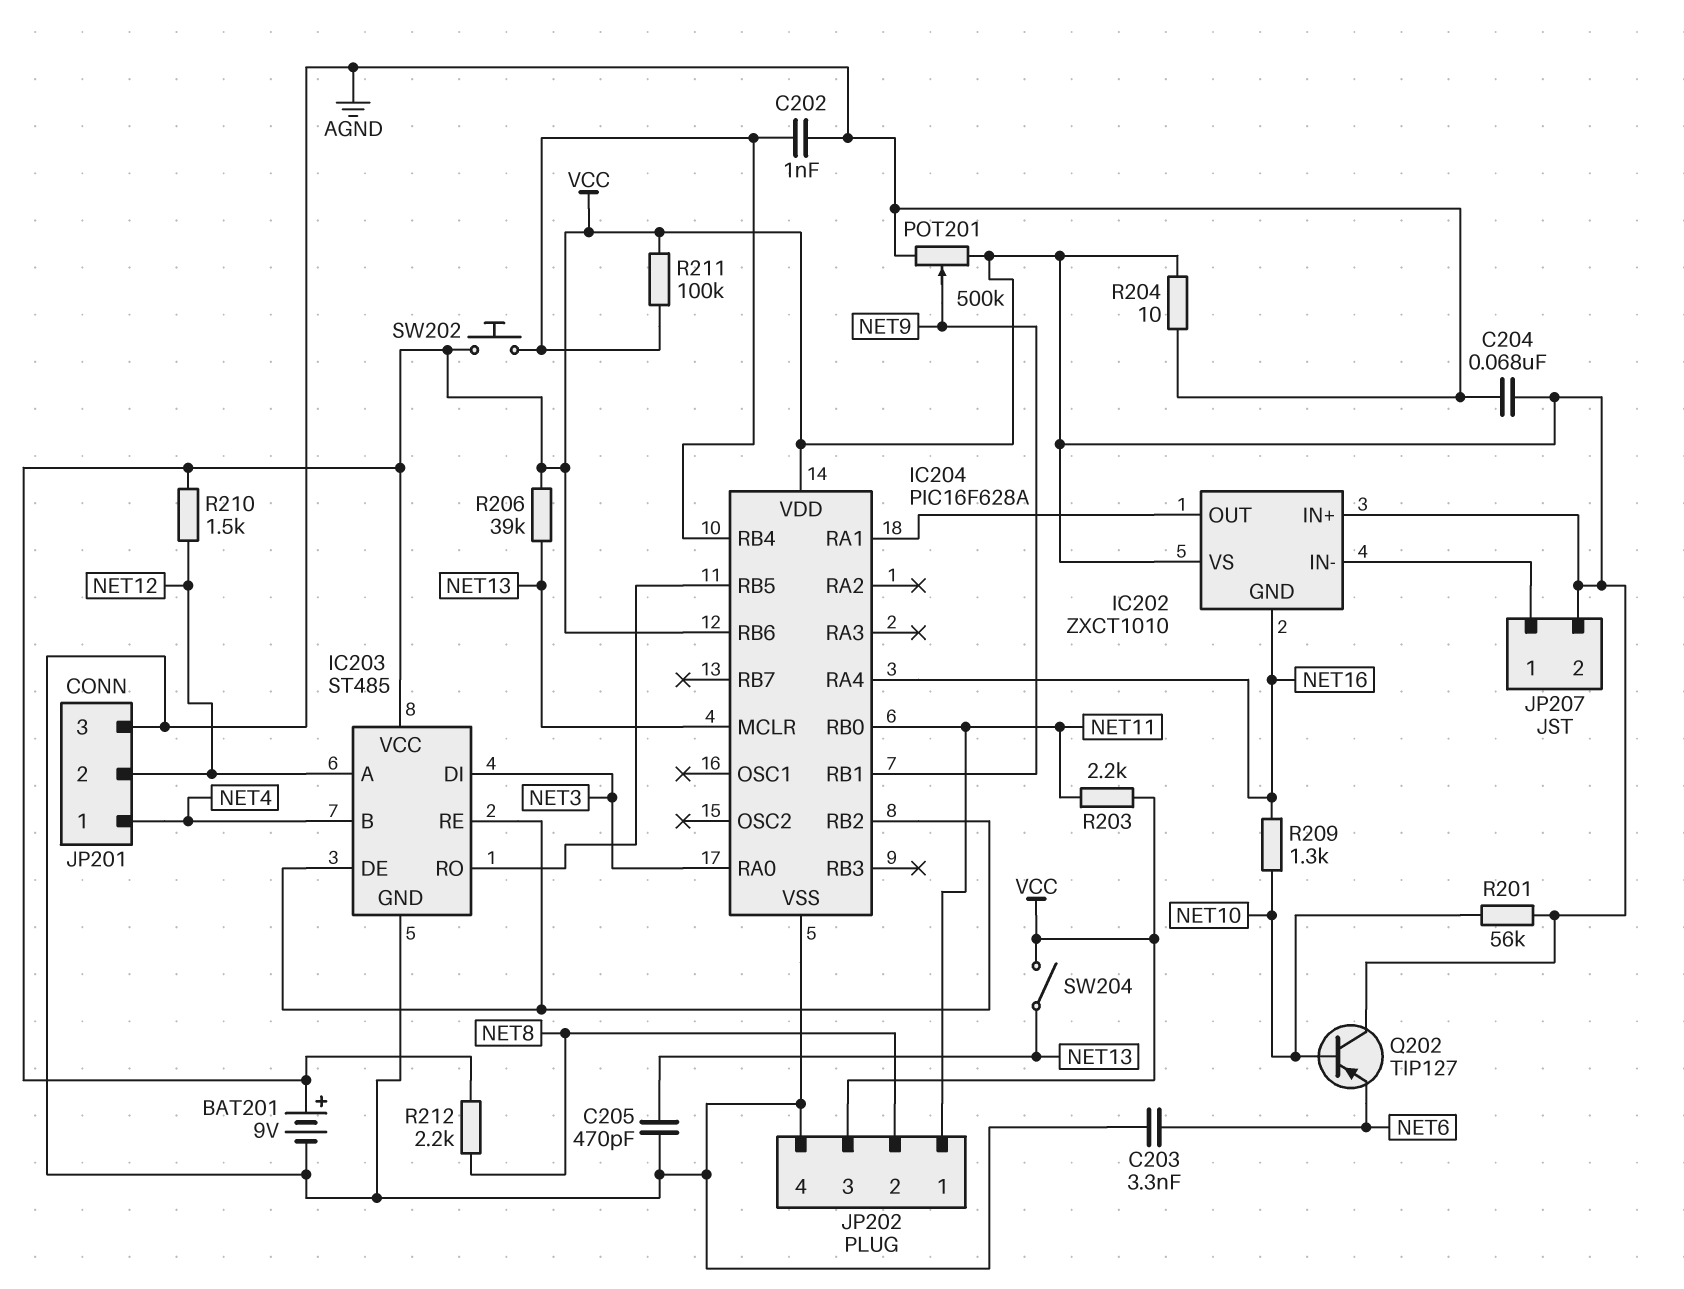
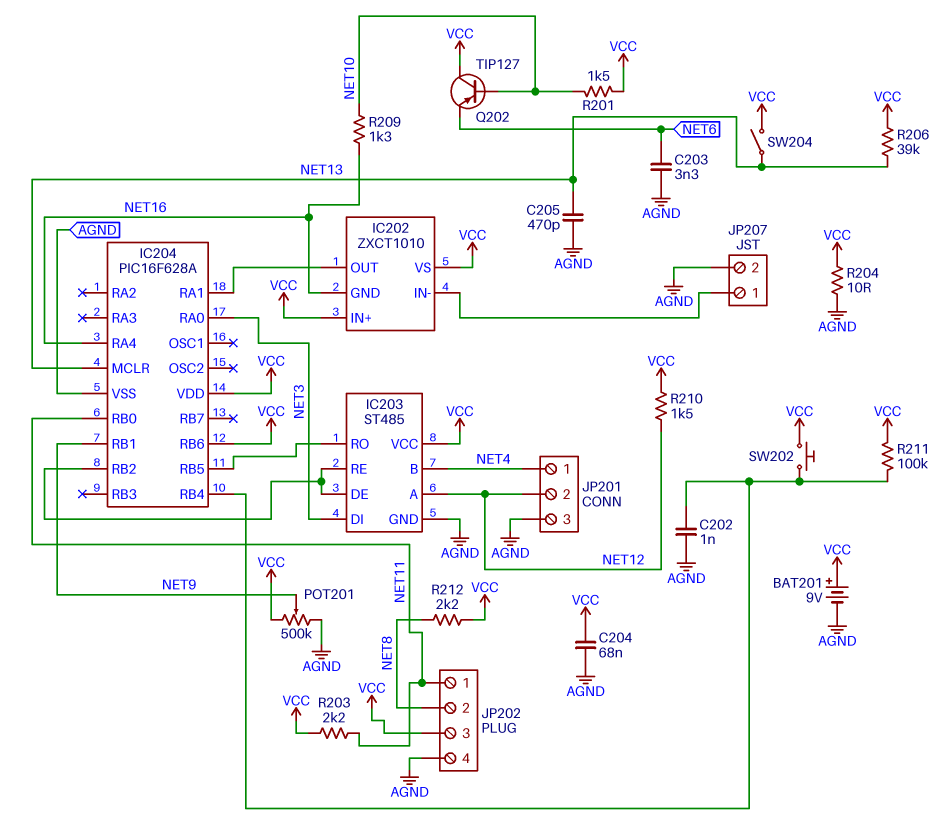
JP207 pin 2: VCC -> AGND
R201: 56k (NET10, VCC) -> 1.5k (NET10, VCC)

